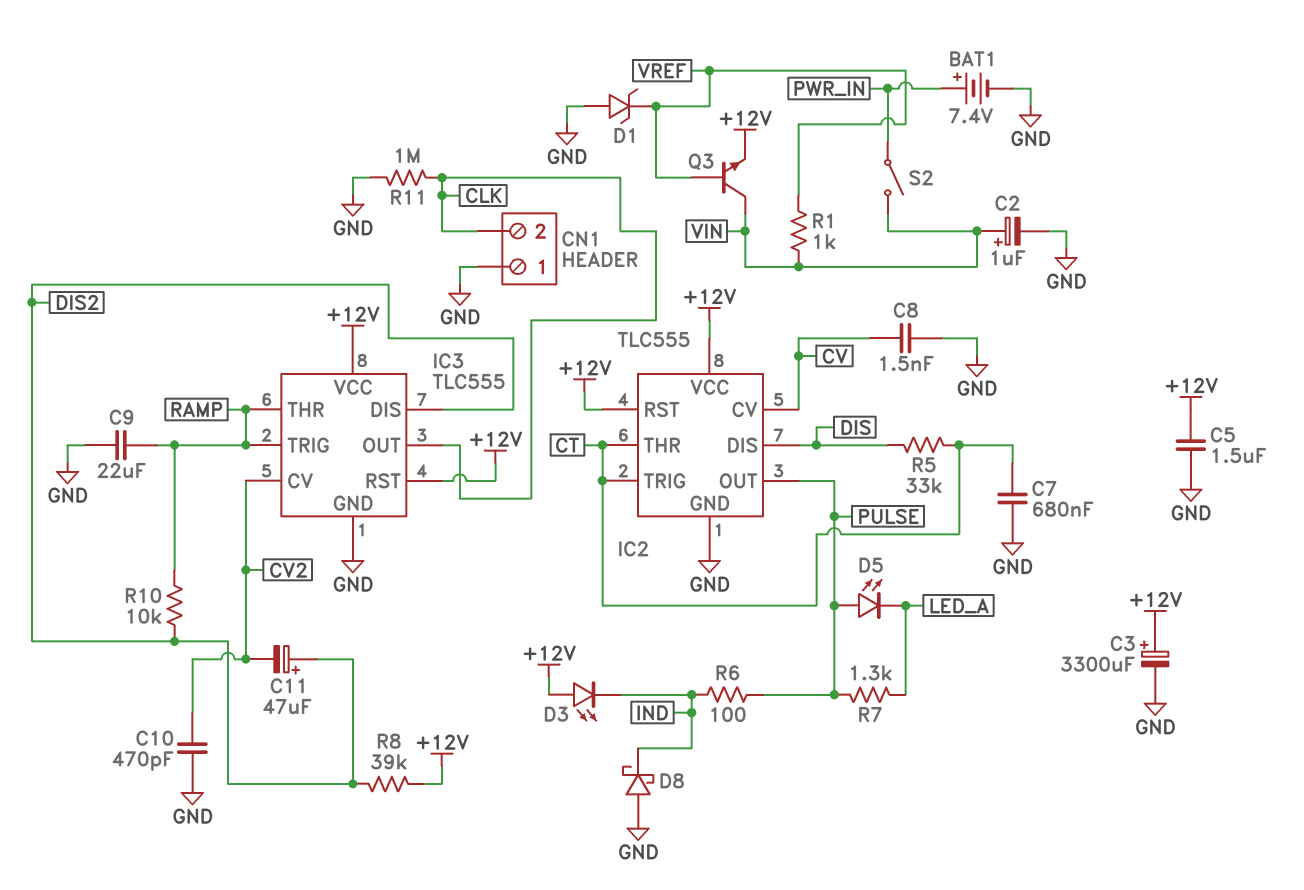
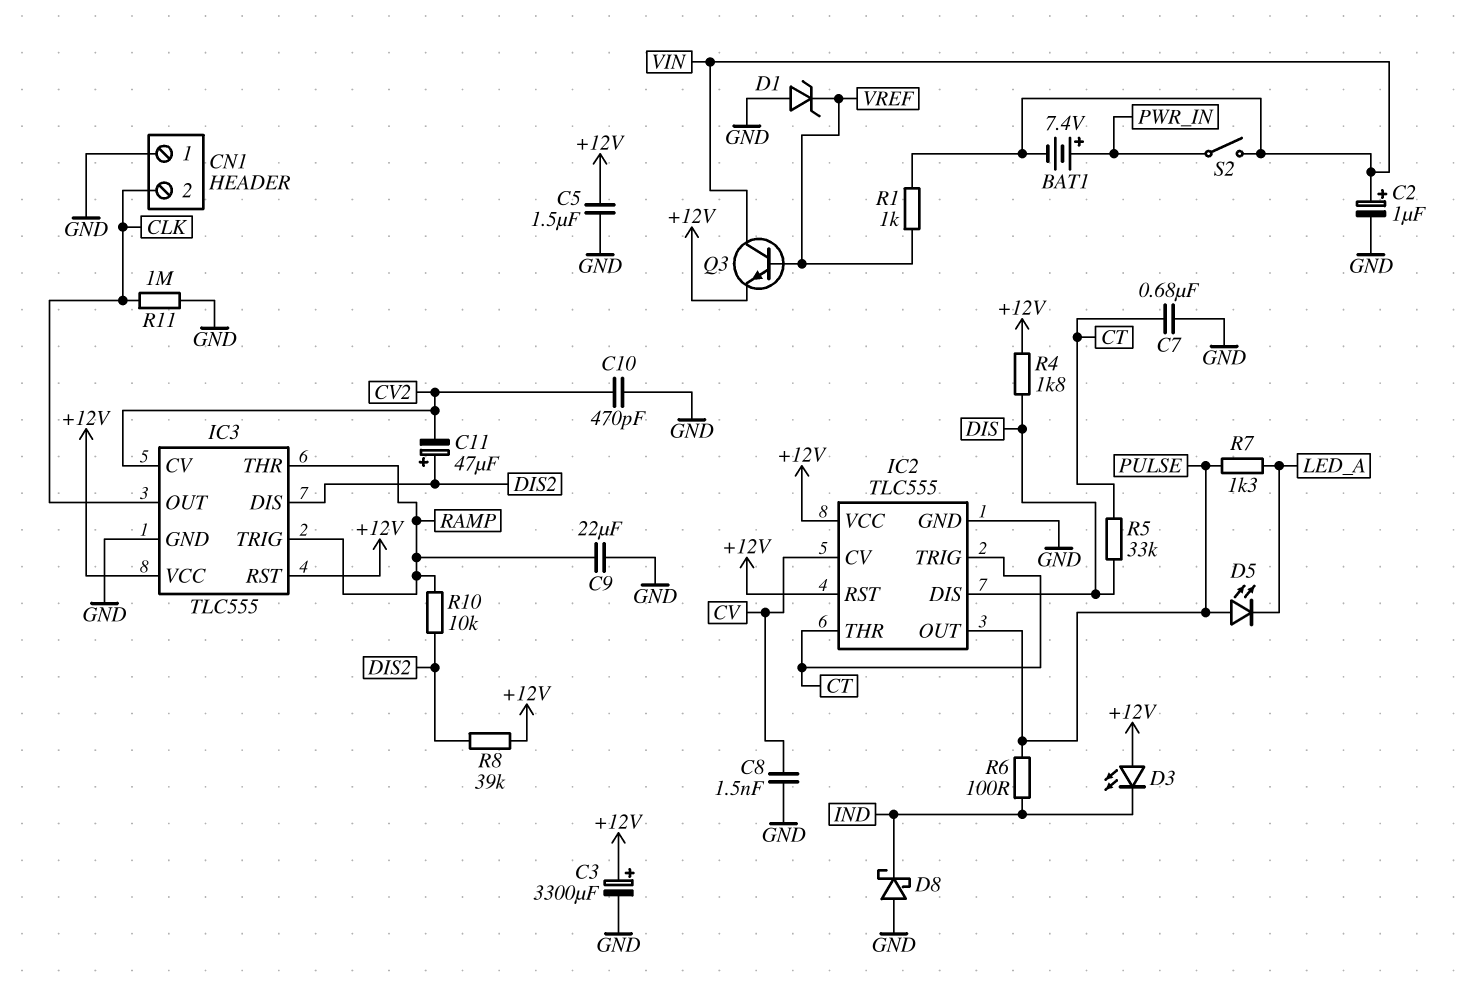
BAT1: 7.4V (plus PWR_IN, minus GND) -> 7.4V (plus PWR_IN, minus VIN)
R4: none -> 1.8k (+12V, DIS)

